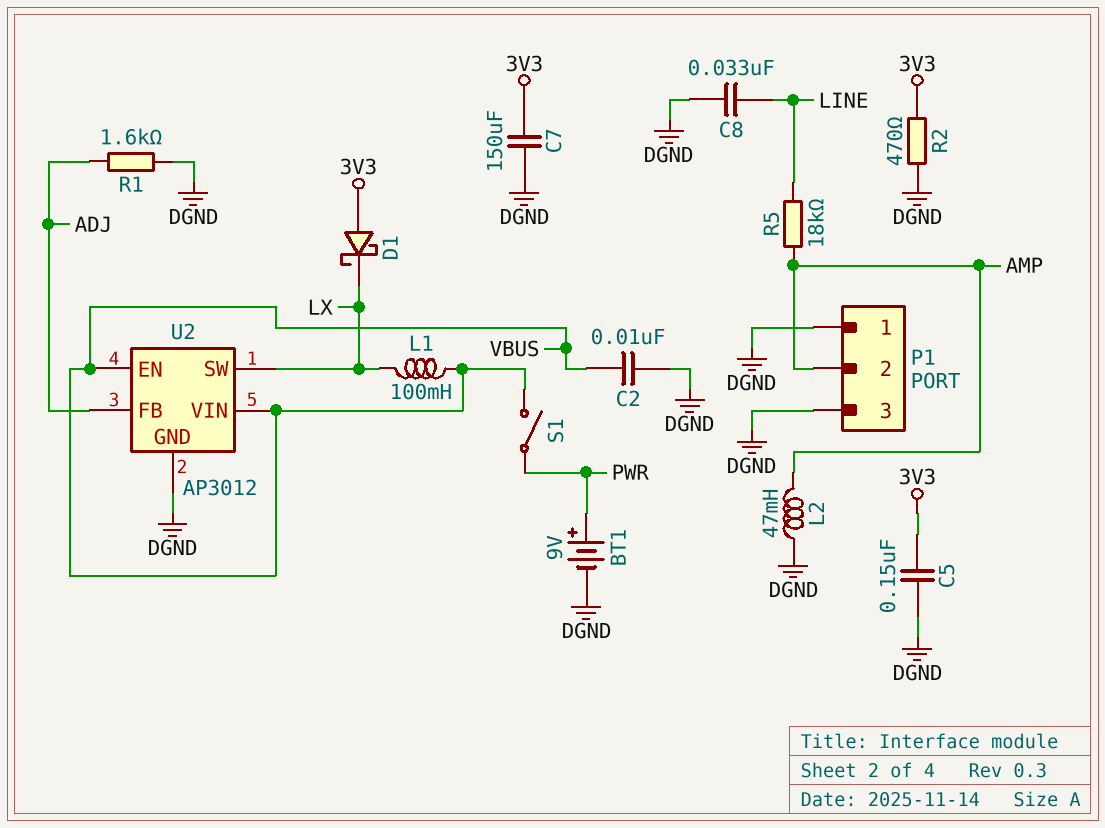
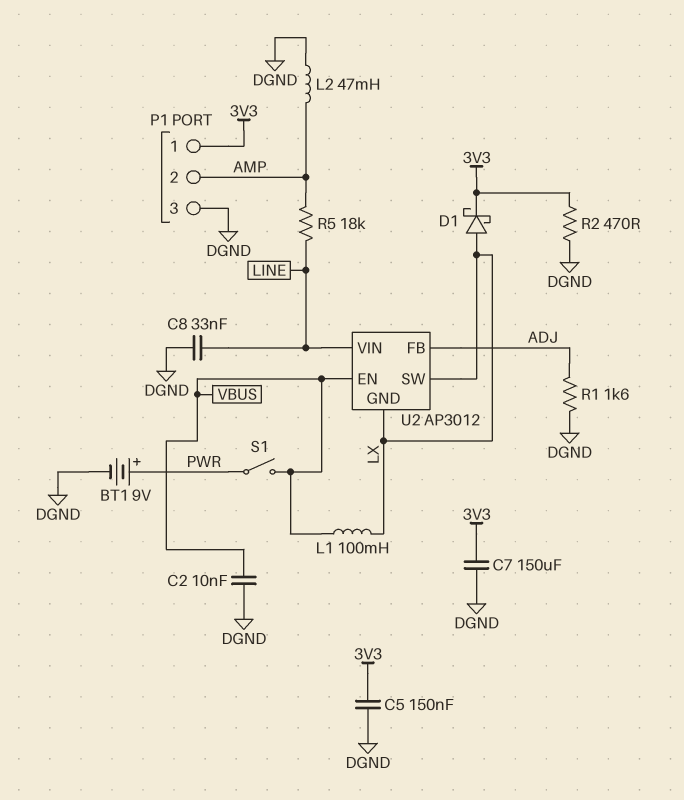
D1: schottky (A 3V3, K LX) -> schottky (A LX, K 3V3)
P1 pin 1: DGND -> 3V3
U2 pin GND: DGND -> LX
U2 pin VIN: VBUS -> LINE

